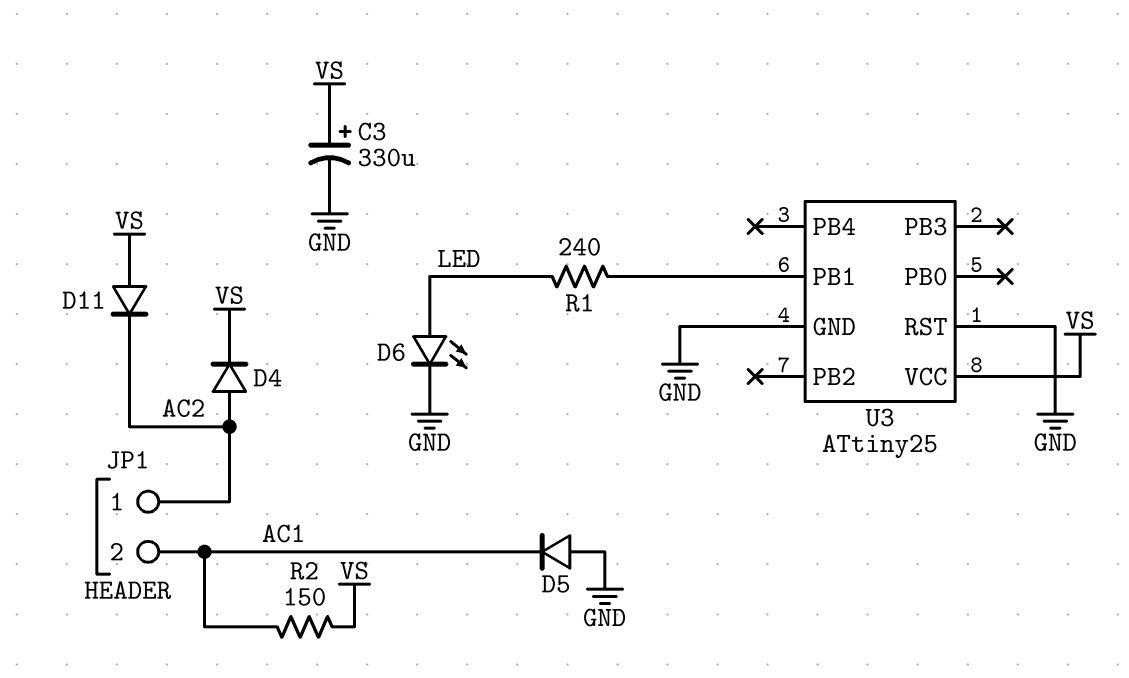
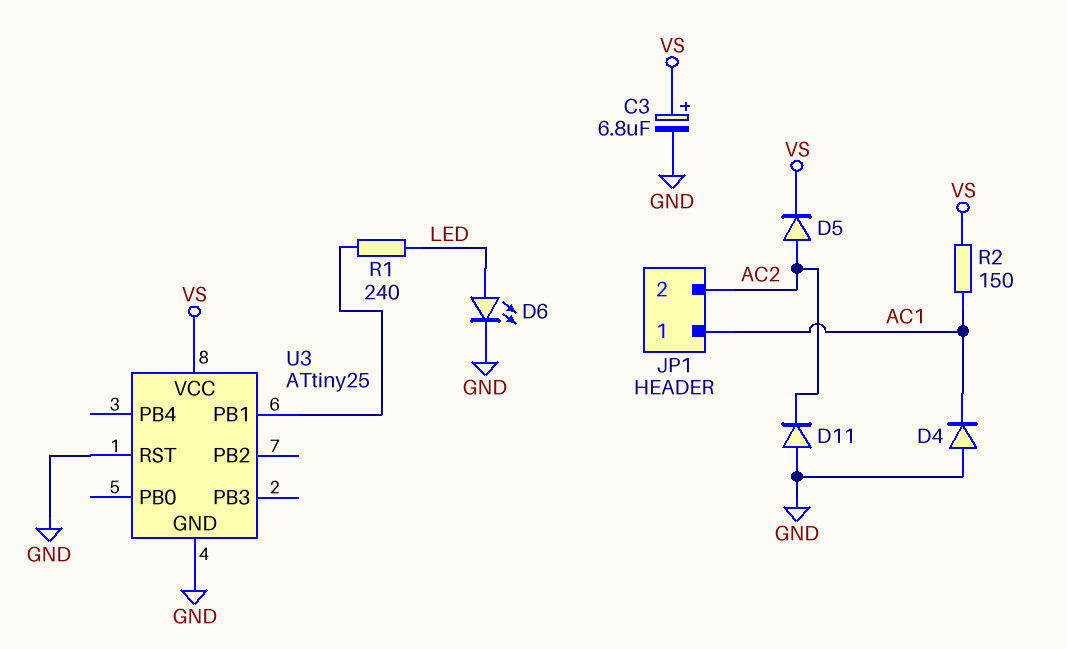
C3: 330uF (plus VS, minus GND) -> 6.8uF (plus VS, minus GND)
D4: diode (A AC2, K VS) -> diode (A GND, K AC1)
D5: diode (A GND, K AC1) -> diode (A AC2, K VS)
D11: diode (A VS, K AC2) -> diode (A GND, K AC2)
JP1 pin 1: AC2 -> AC1
JP1 pin 2: AC1 -> AC2

